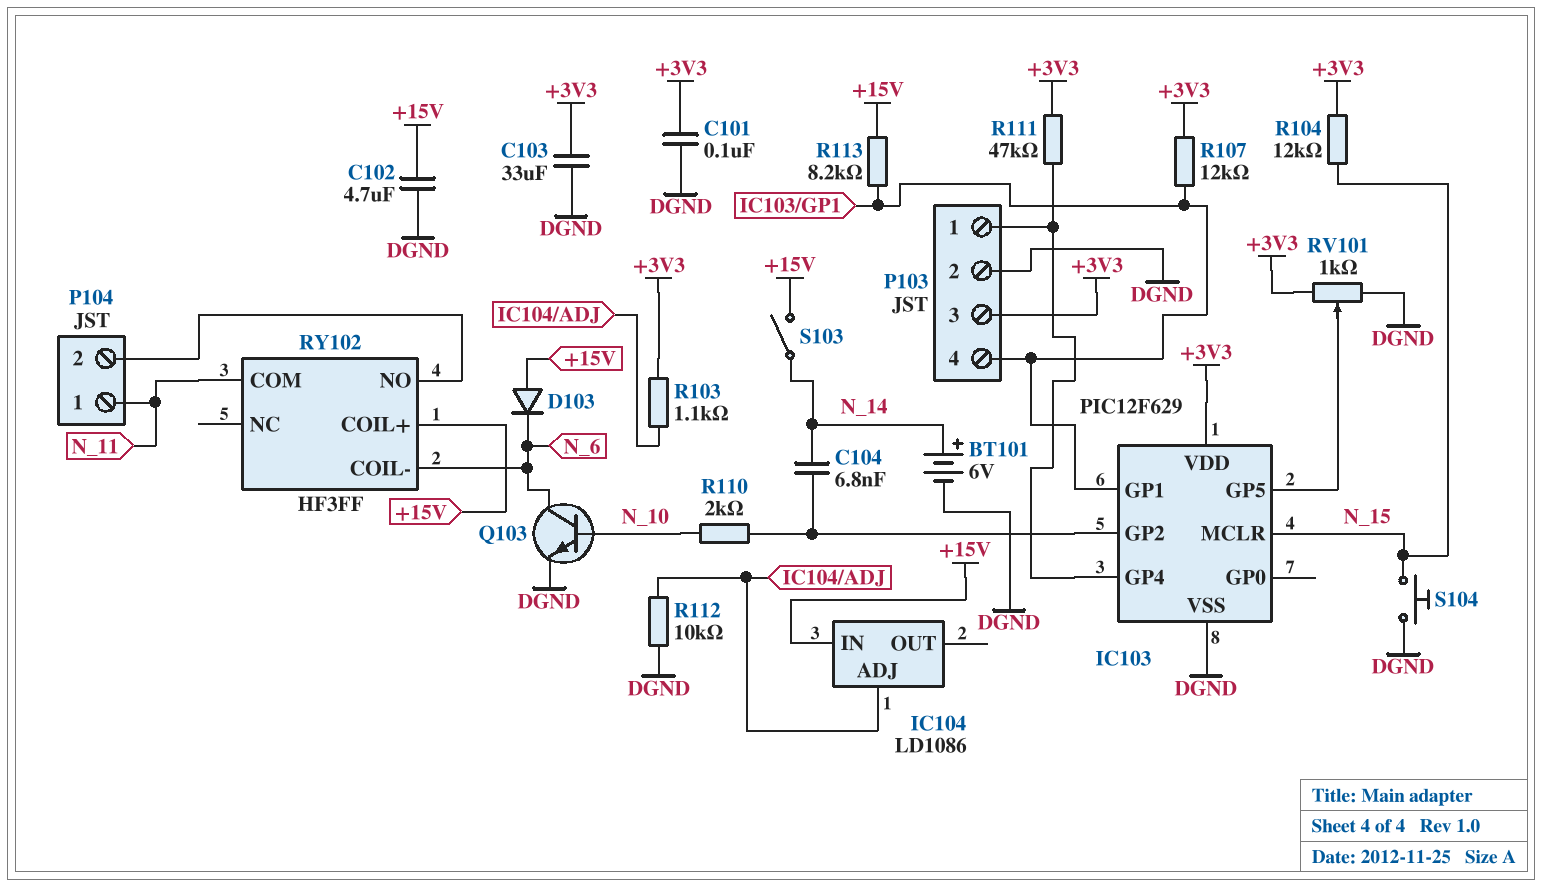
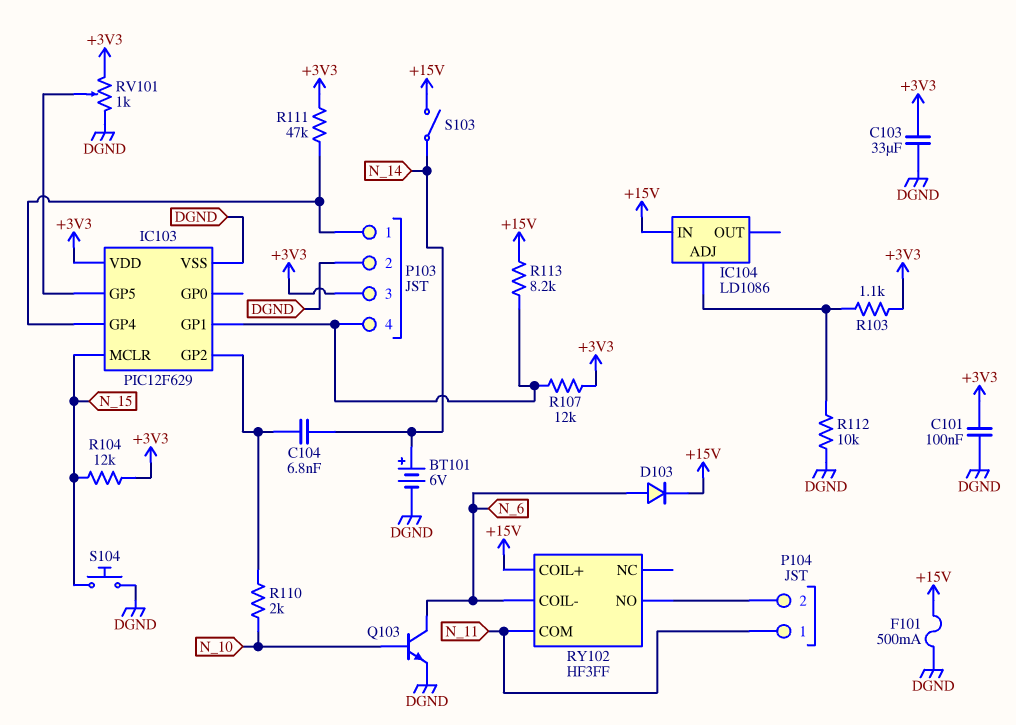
C102: 4.7uF (+15V, DGND) -> none
D103: diode (A +15V, K N_6) -> diode (A N_6, K +15V)
F101: none -> 500mA (+15V, DGND)

